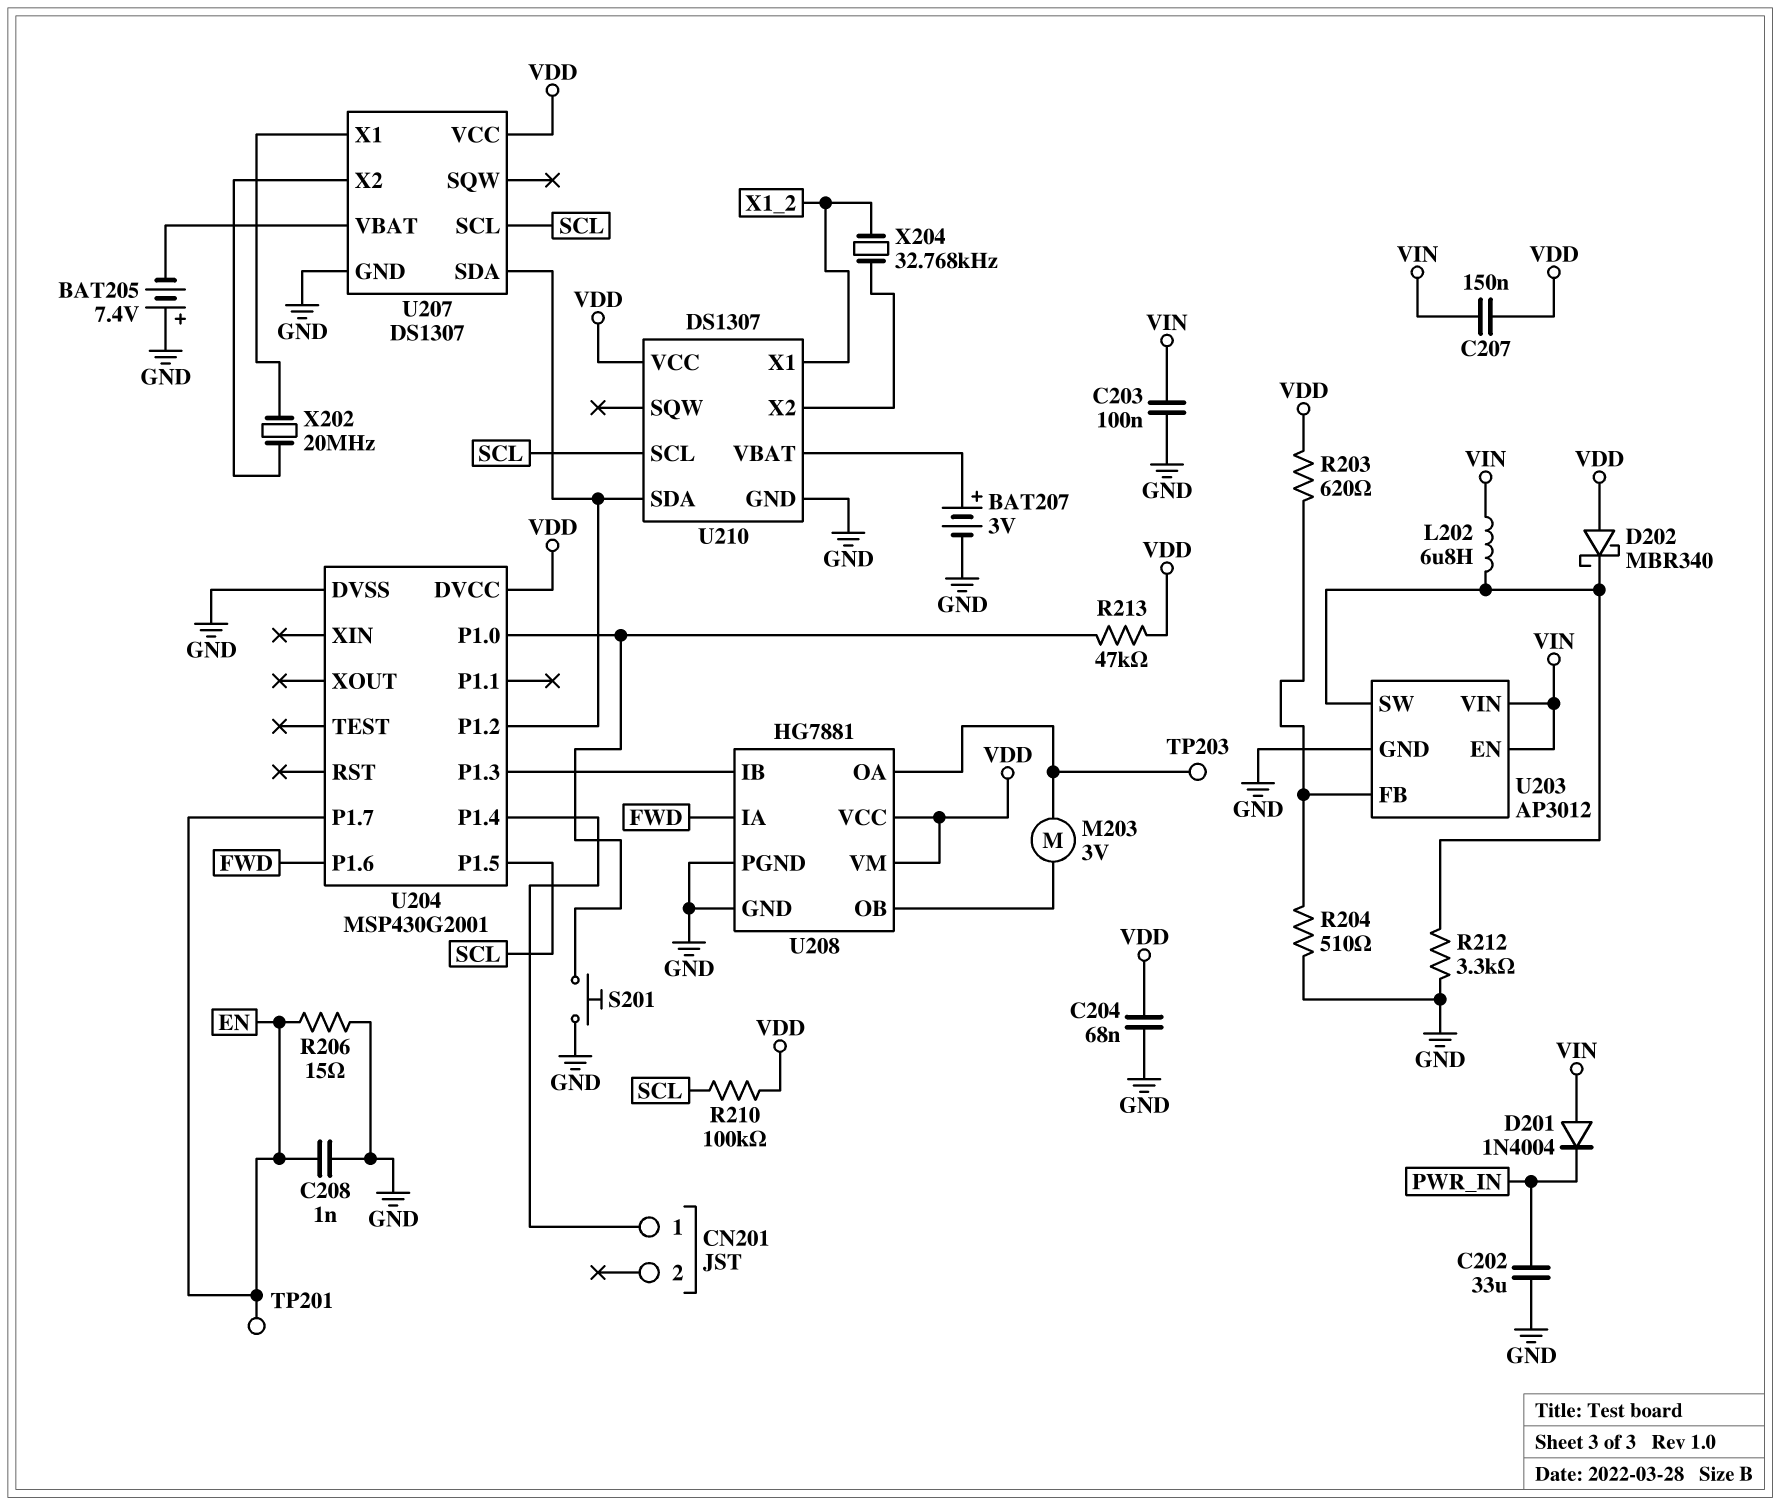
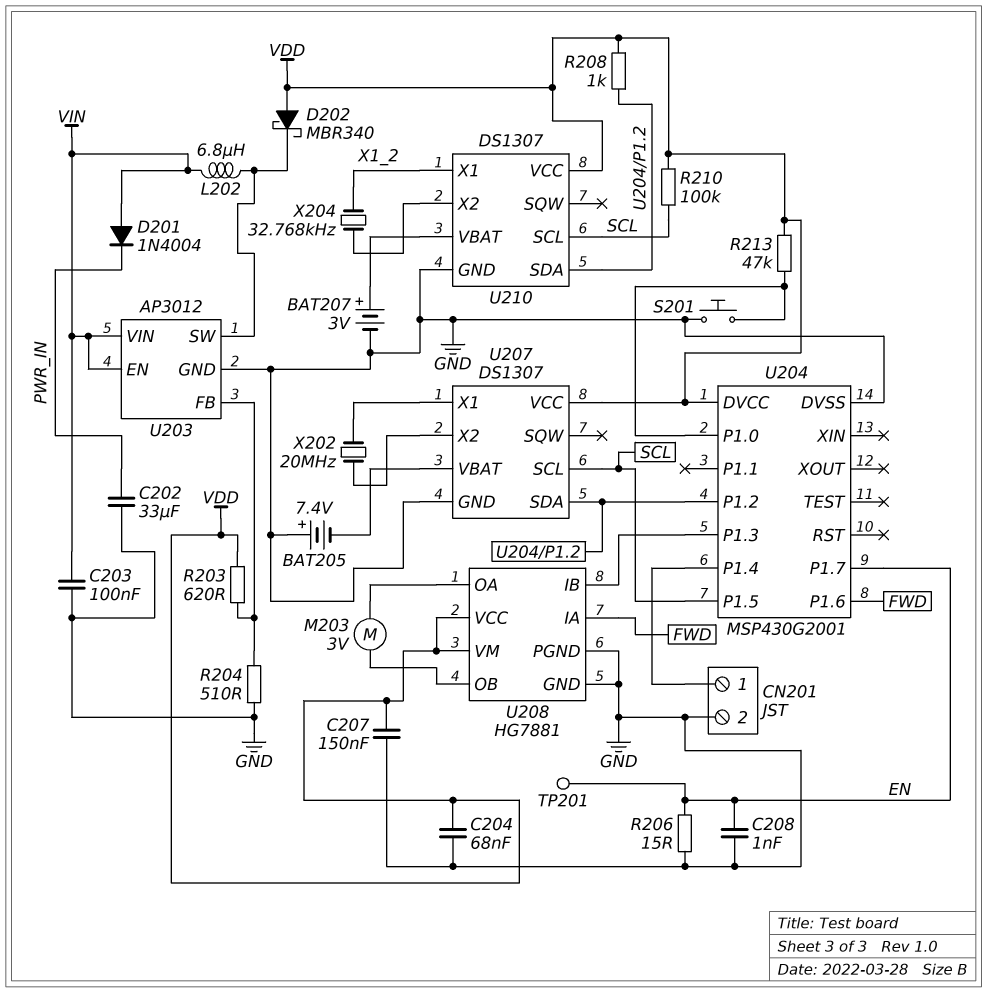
C207: 150nF (VDD, VIN) -> 150nF (GND, VDD)
CN201 pin 2: none -> GND
R208: none -> 1k (U204/P1.2, VDD)
R212: 3.3k (GND, U203/SW) -> none
TP203: test point (U208/OA) -> none

